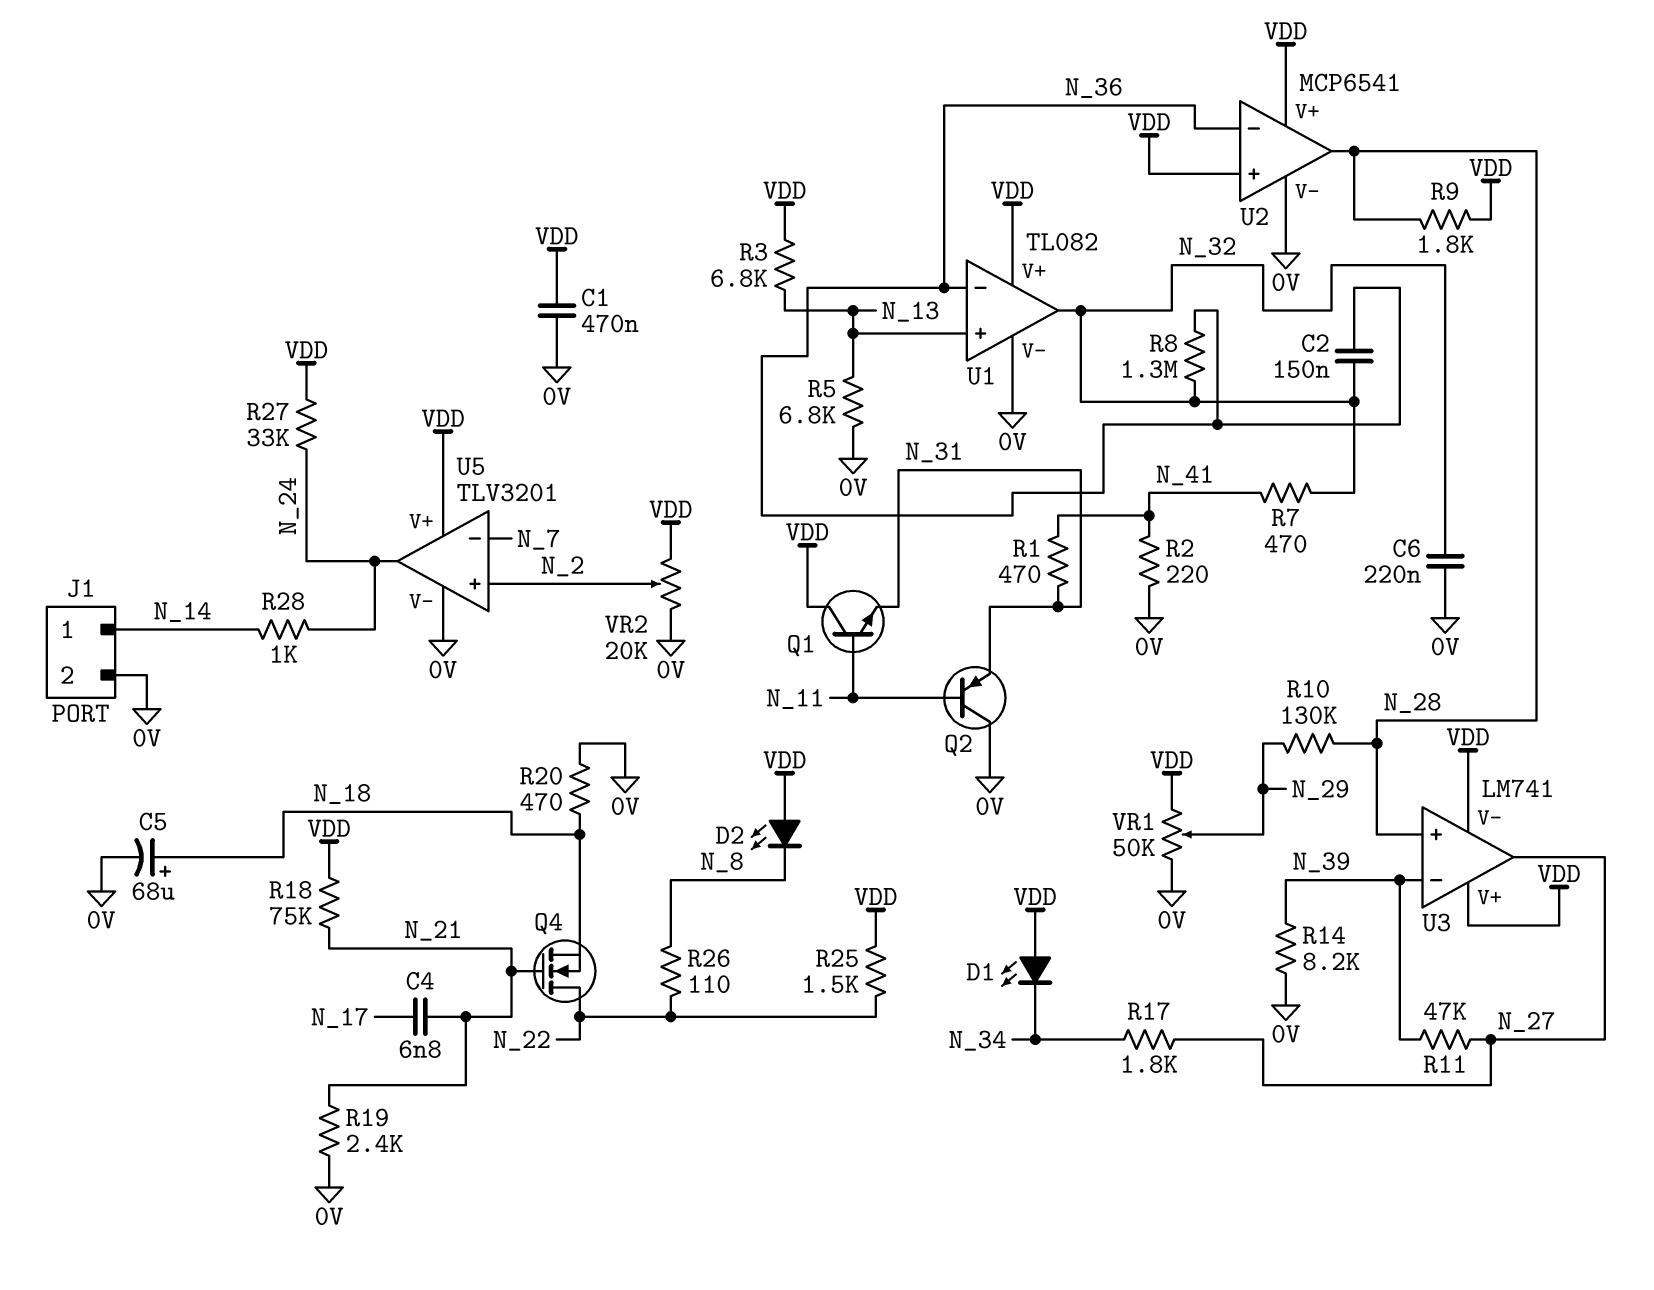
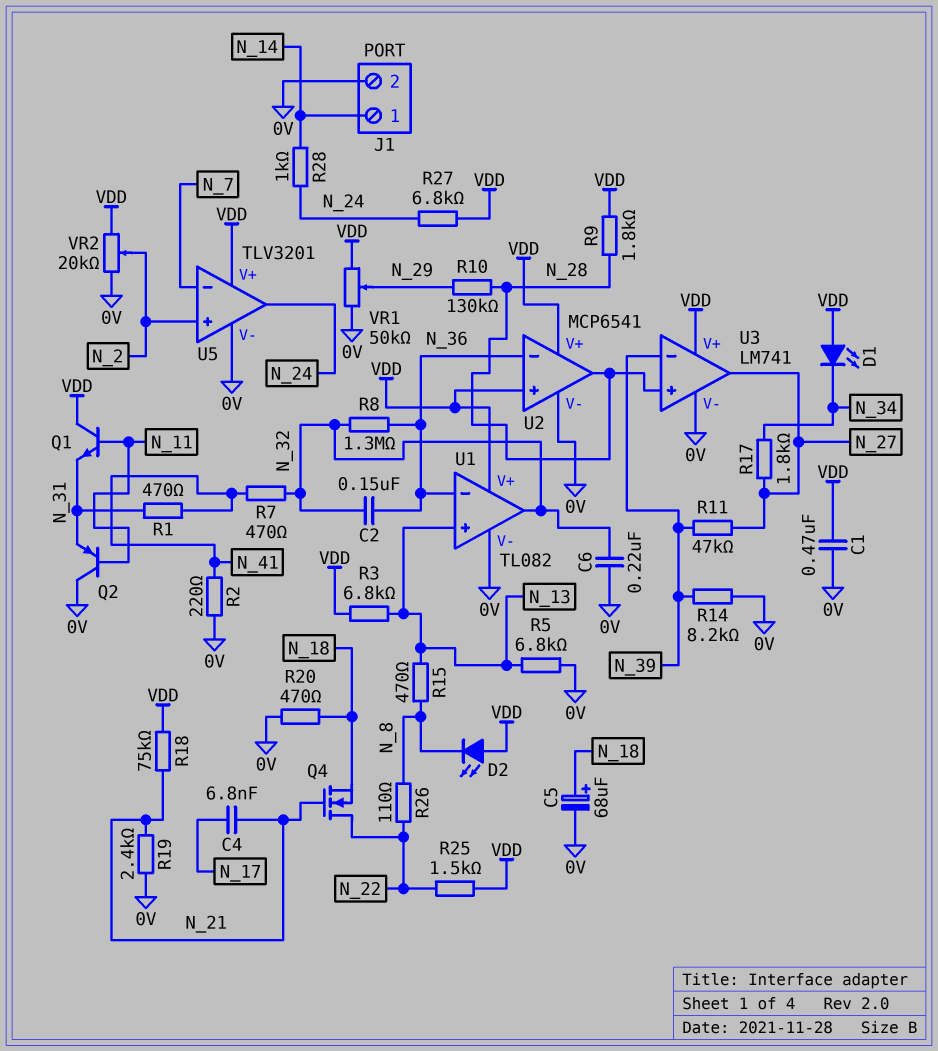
R15: none -> 470 (N_8, N_13)
R27: 33k (N_24, VDD) -> 6.8k (N_24, VDD)
U3 pin V-: VDD -> 0V

